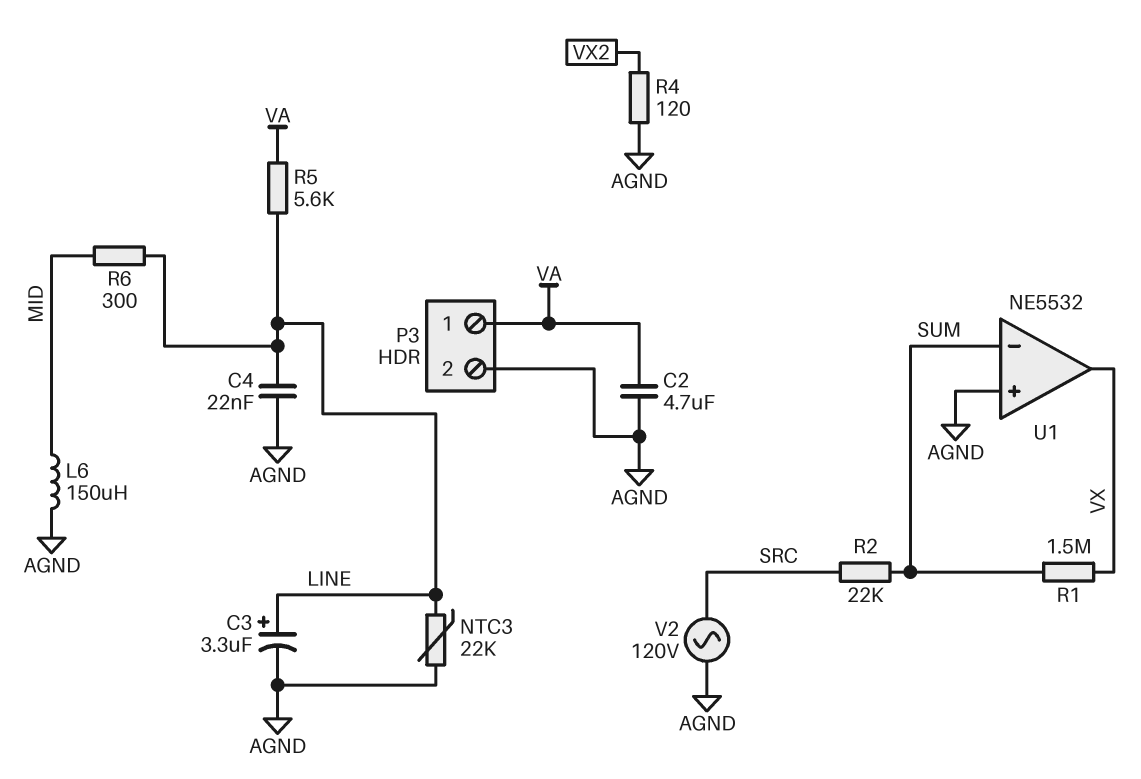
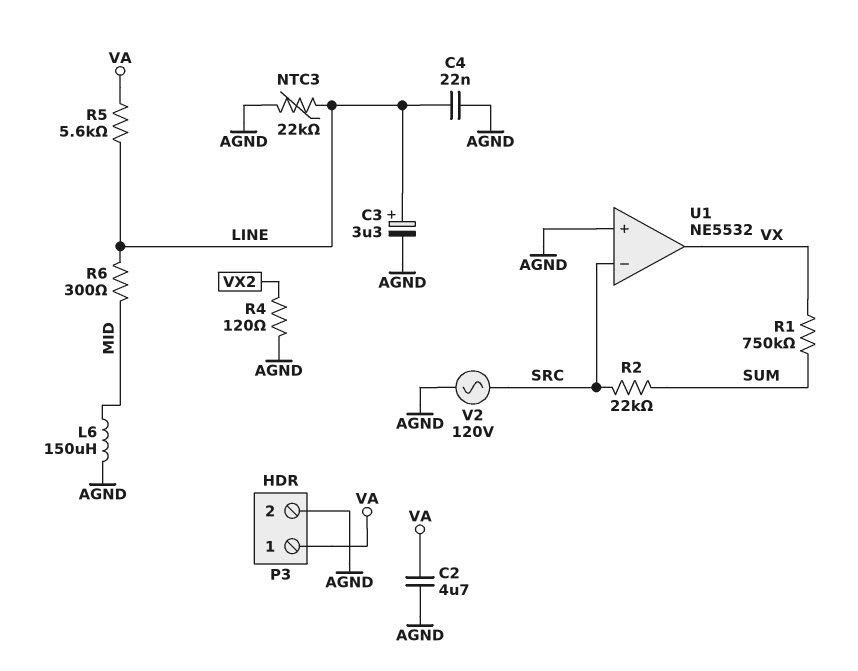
R1: 1.5M (SUM, VX) -> 750k (SUM, VX)
U1 pin in-: SUM -> SRC

